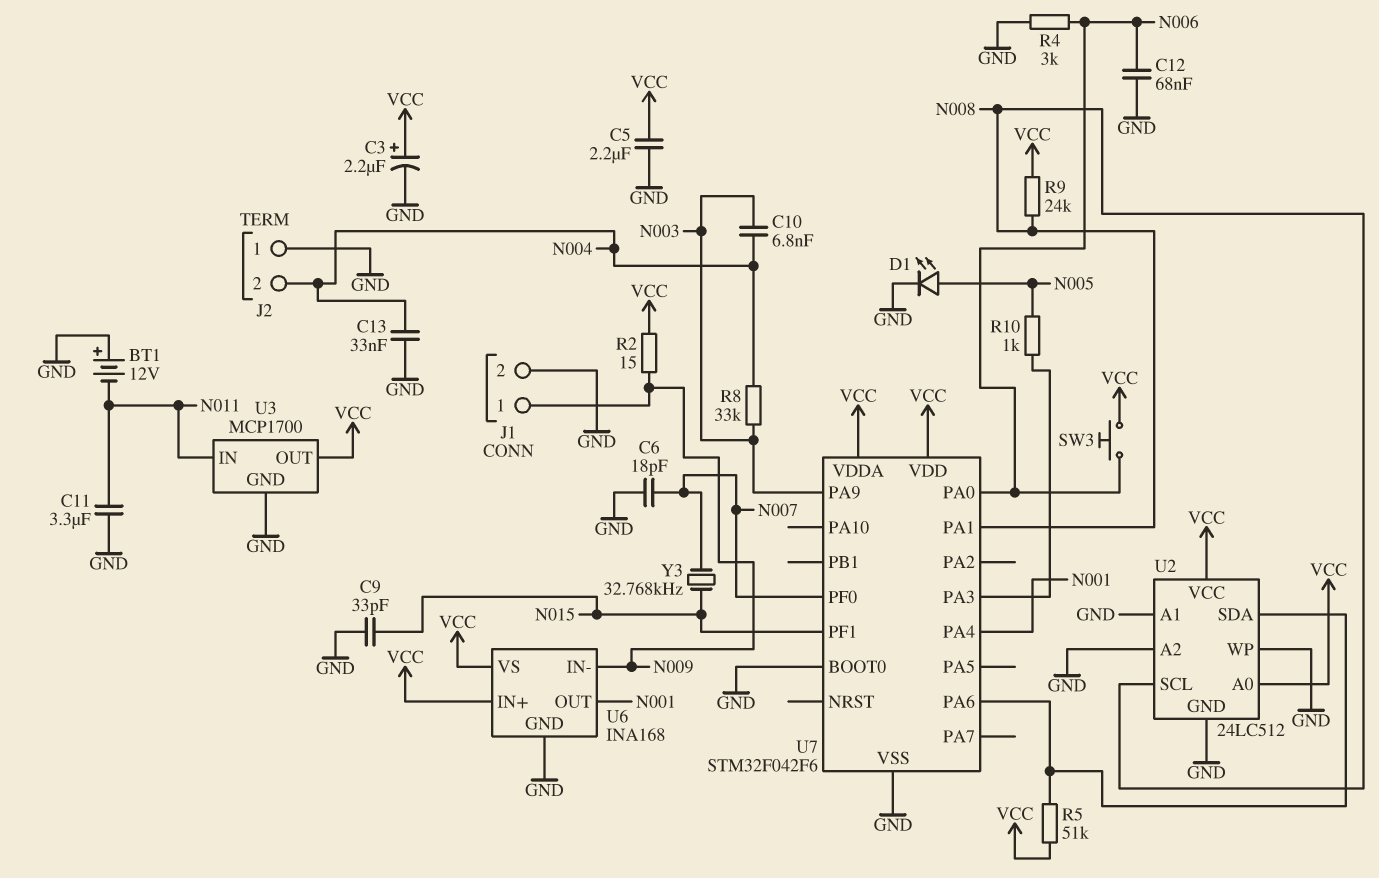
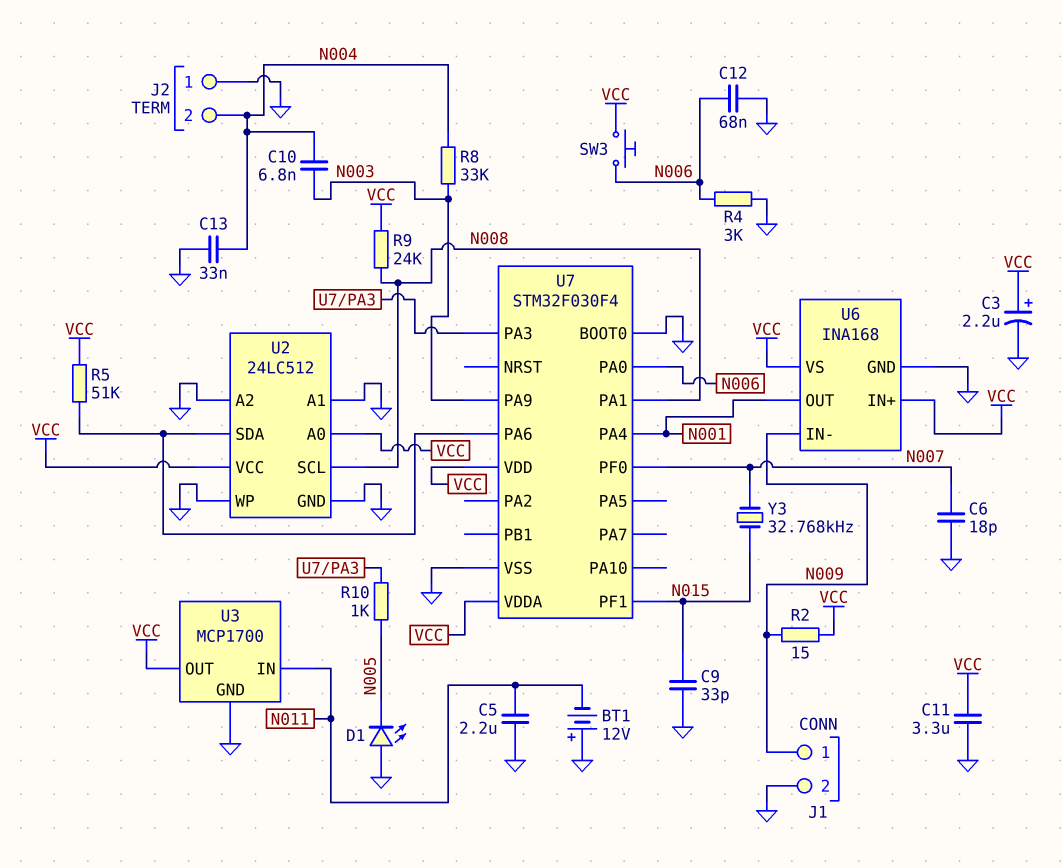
C5: 2.2uF (GND, VCC) -> 2.2uF (GND, N011)
C11: 3.3uF (GND, N011) -> 3.3uF (GND, VCC)
D1: LED (A N005, K GND) -> LED (A GND, K N005)
U7: STM32F042F6 -> STM32F030F4

